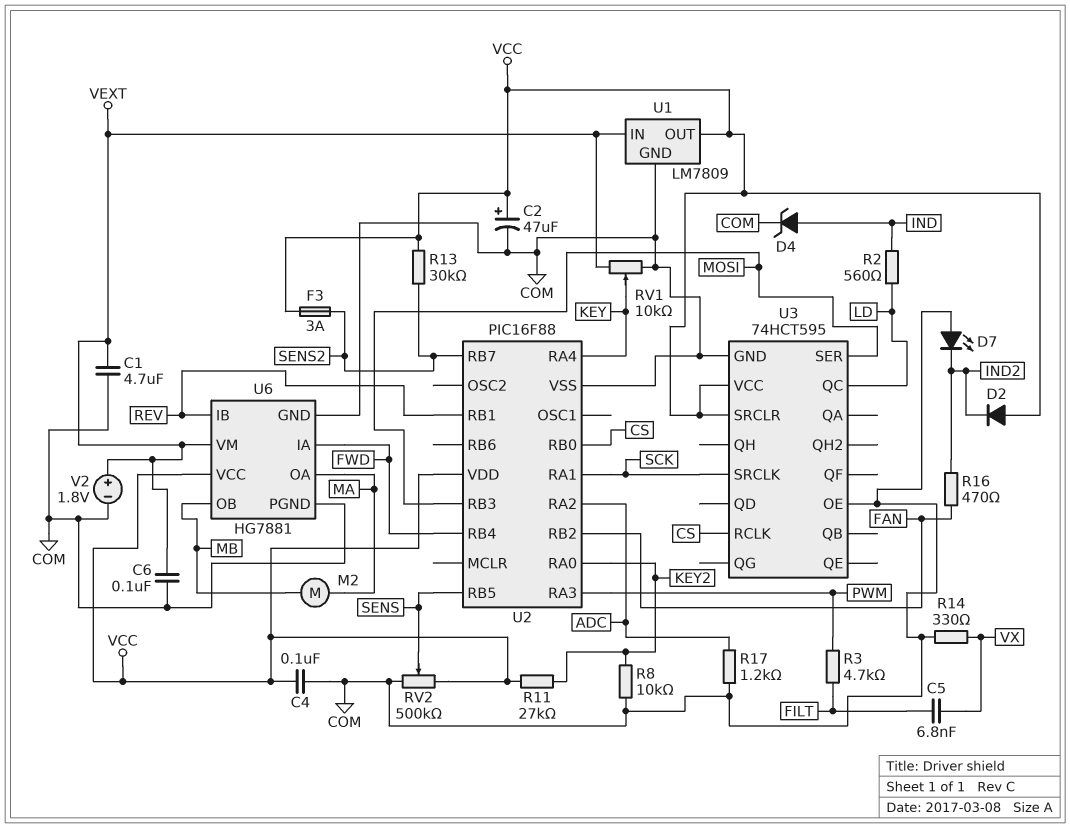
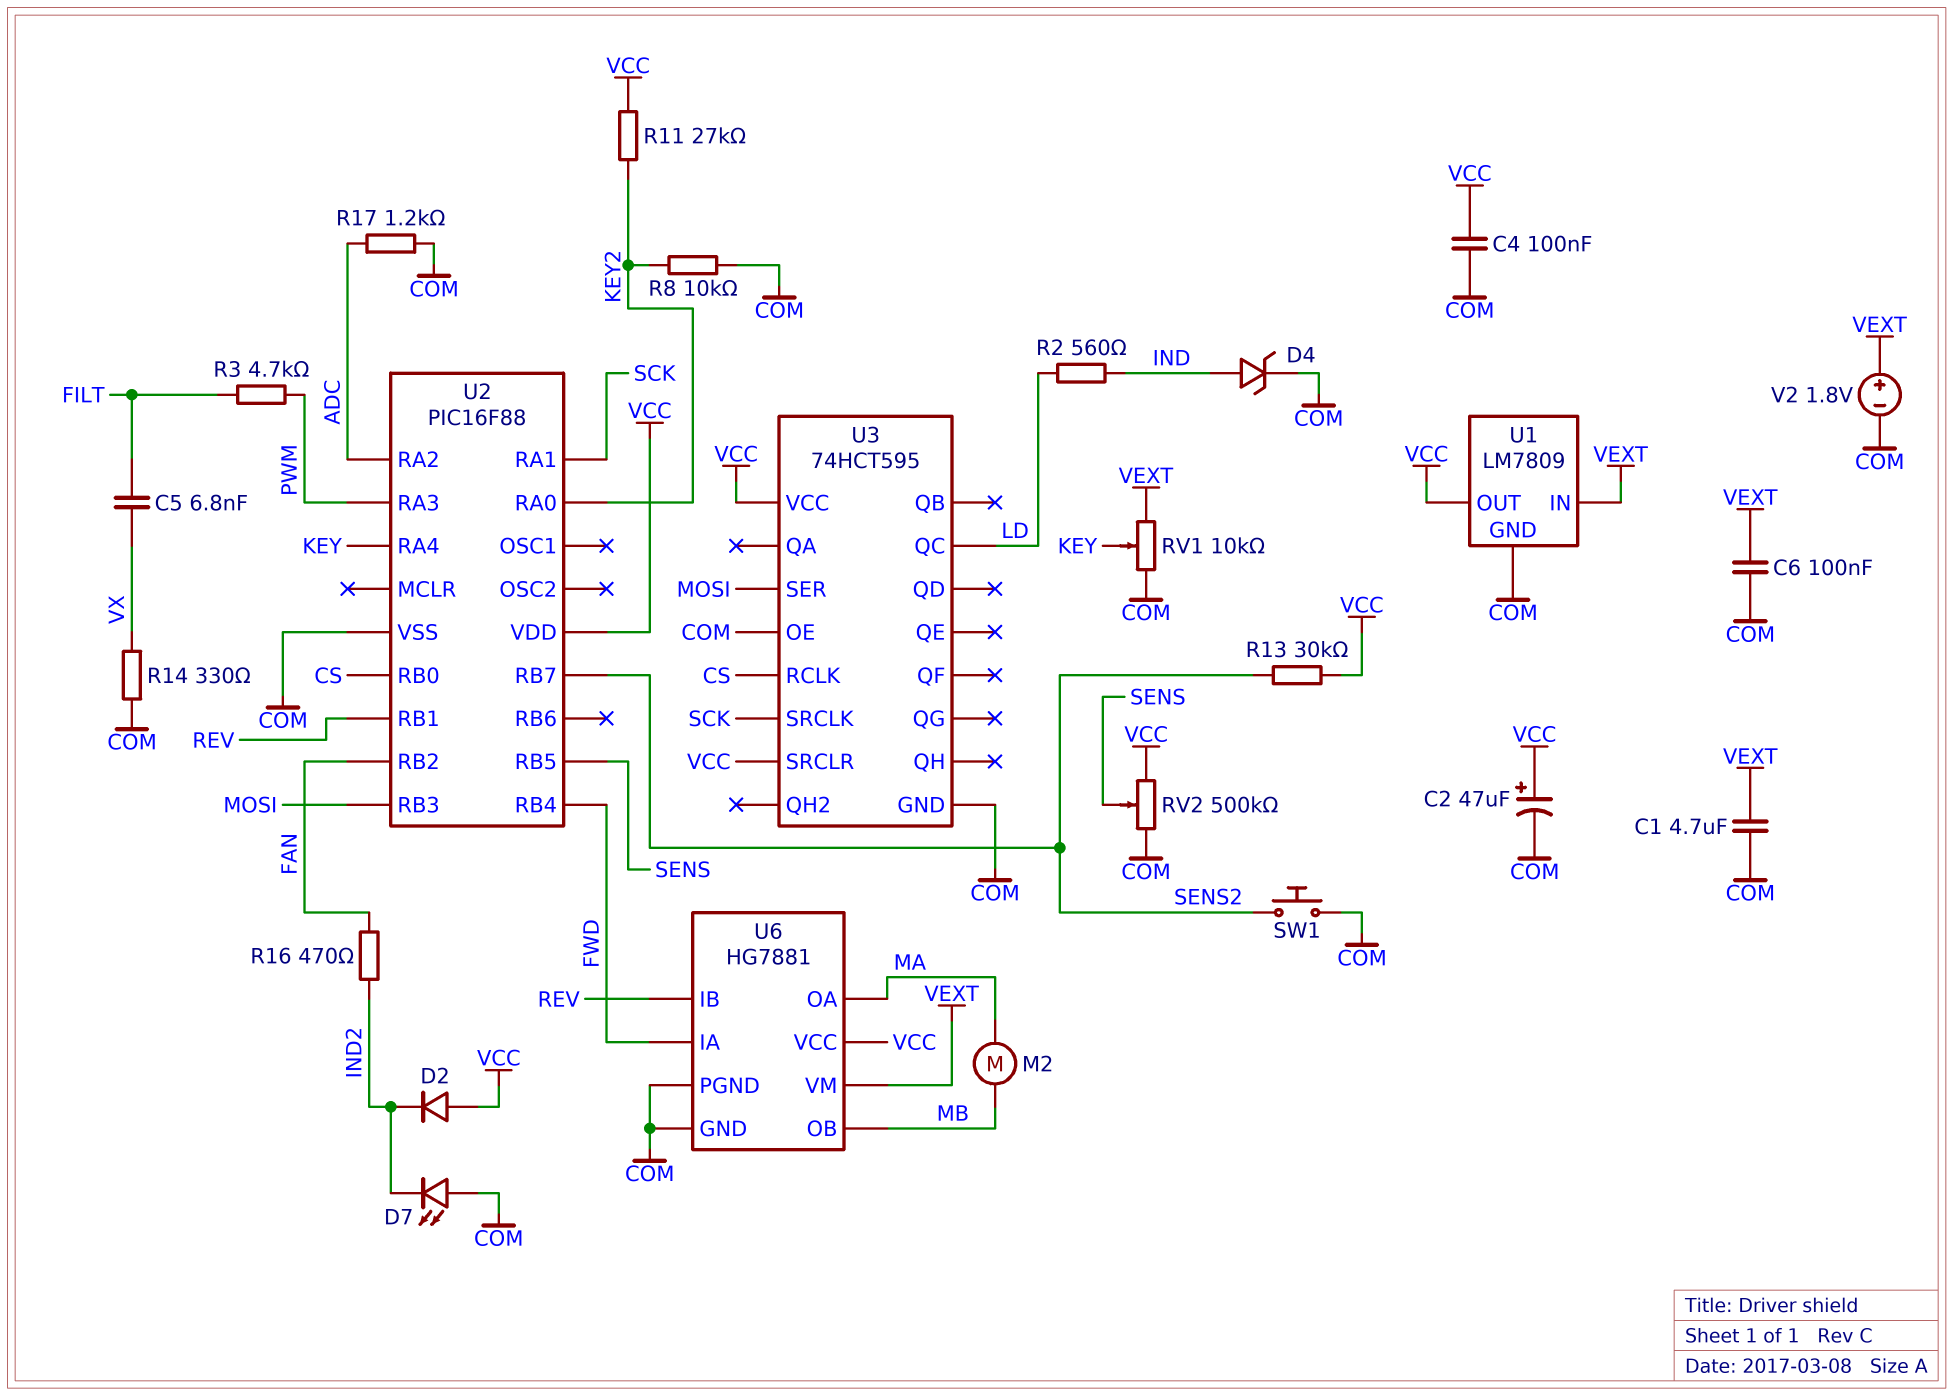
F3: 3A (SENS2, VCC) -> none
SW1: none -> button (COM, SENS2)

